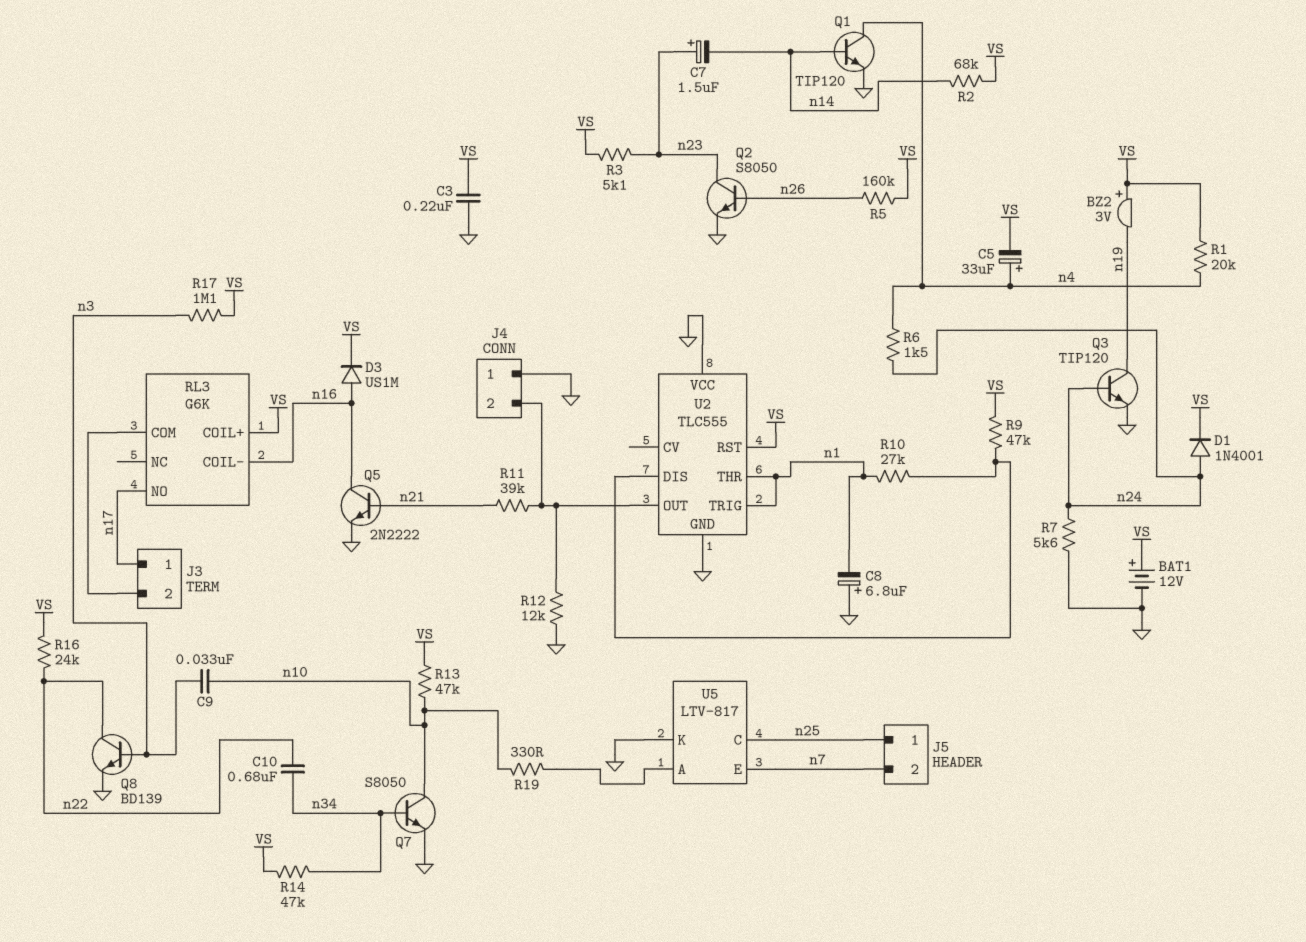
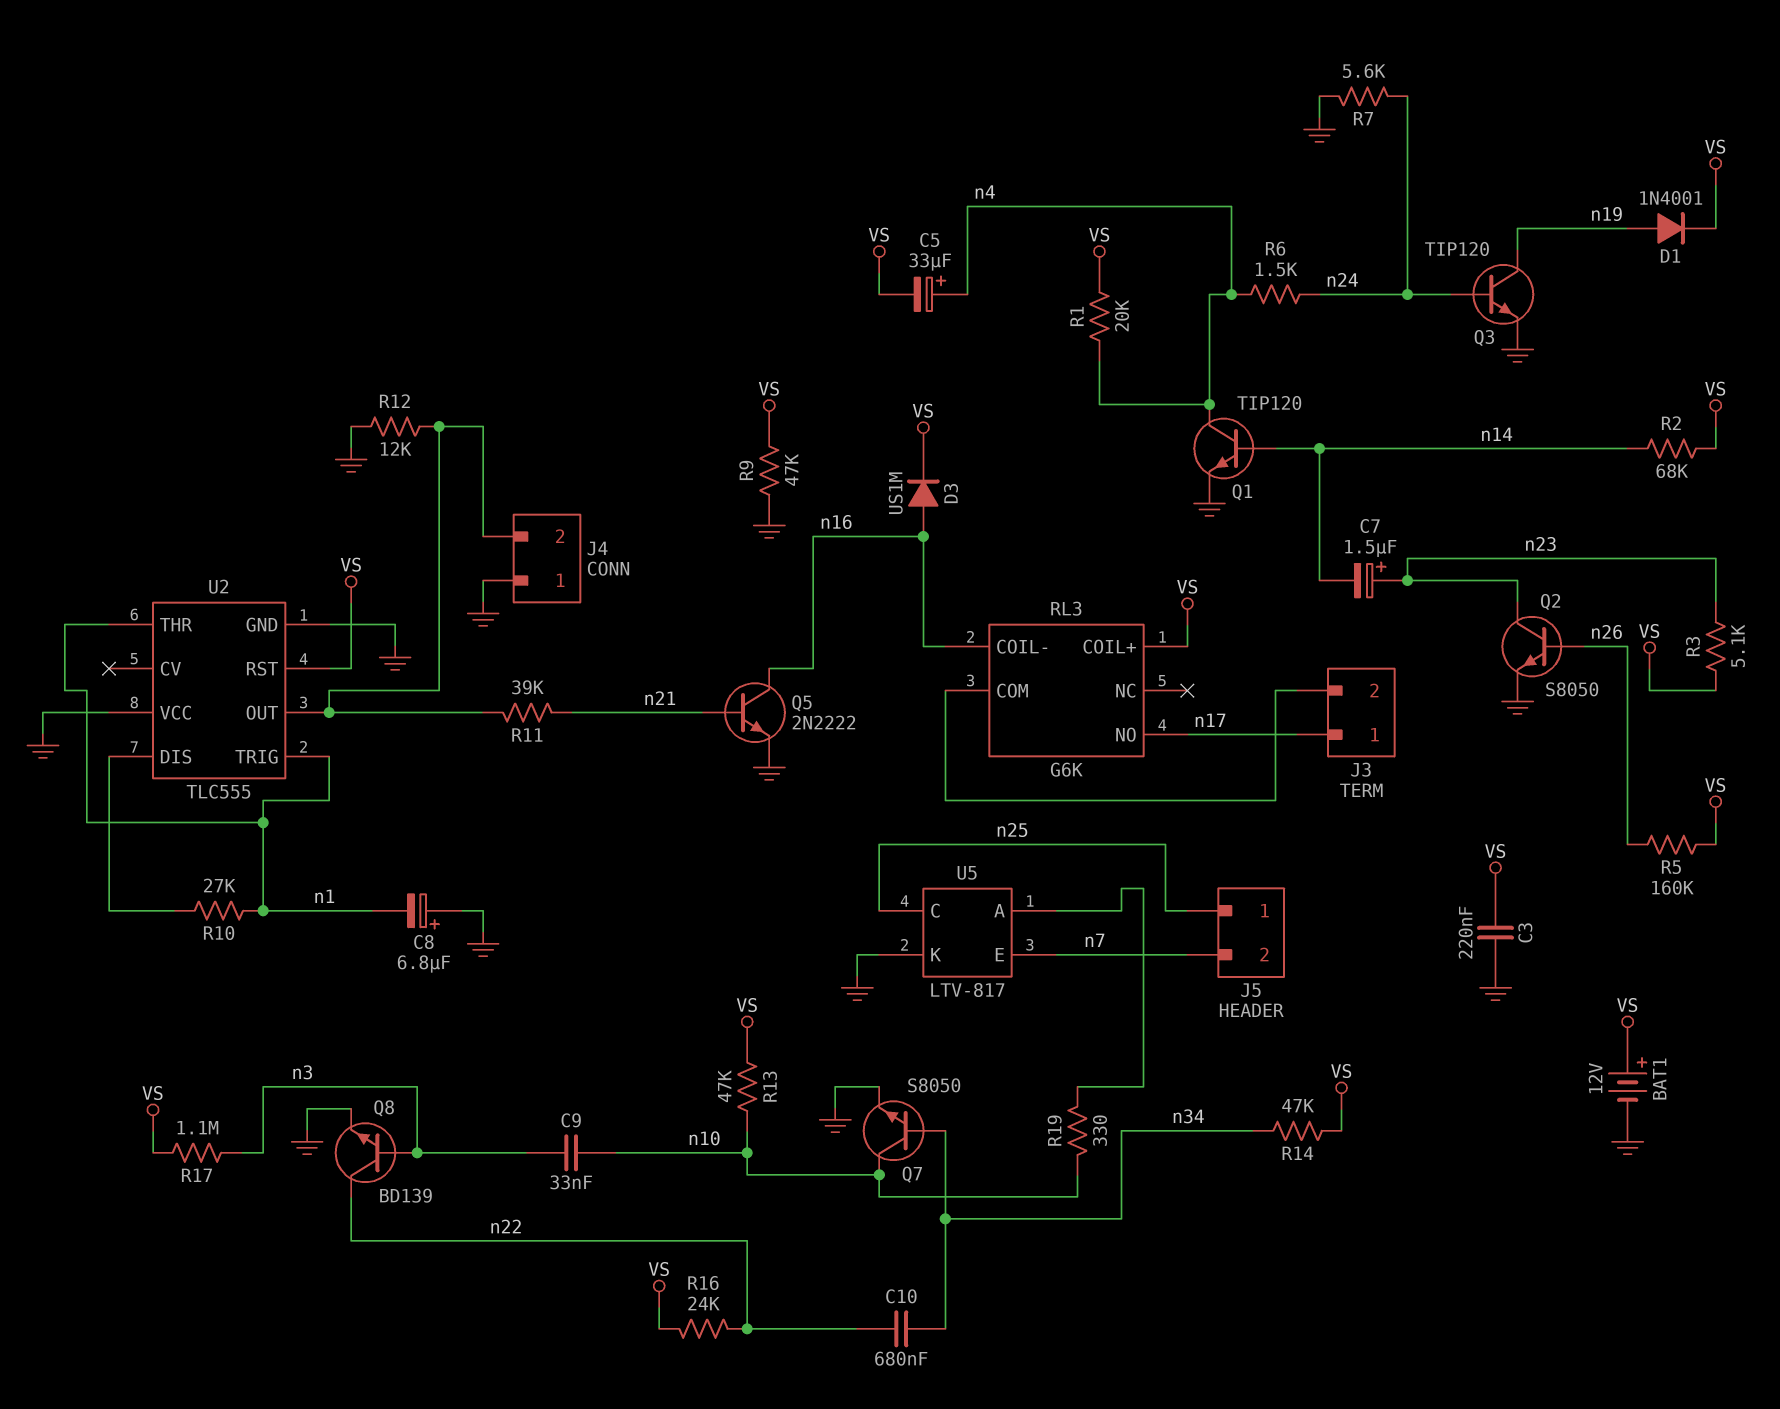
BZ2: buzzer 3V (plus VS, minus n19) -> none
D1: diode 1N4001 (A n24, K VS) -> diode 1N4001 (A n19, K VS)
R9: 47k (U2/DIS, VS) -> 47k (GND, VS)

